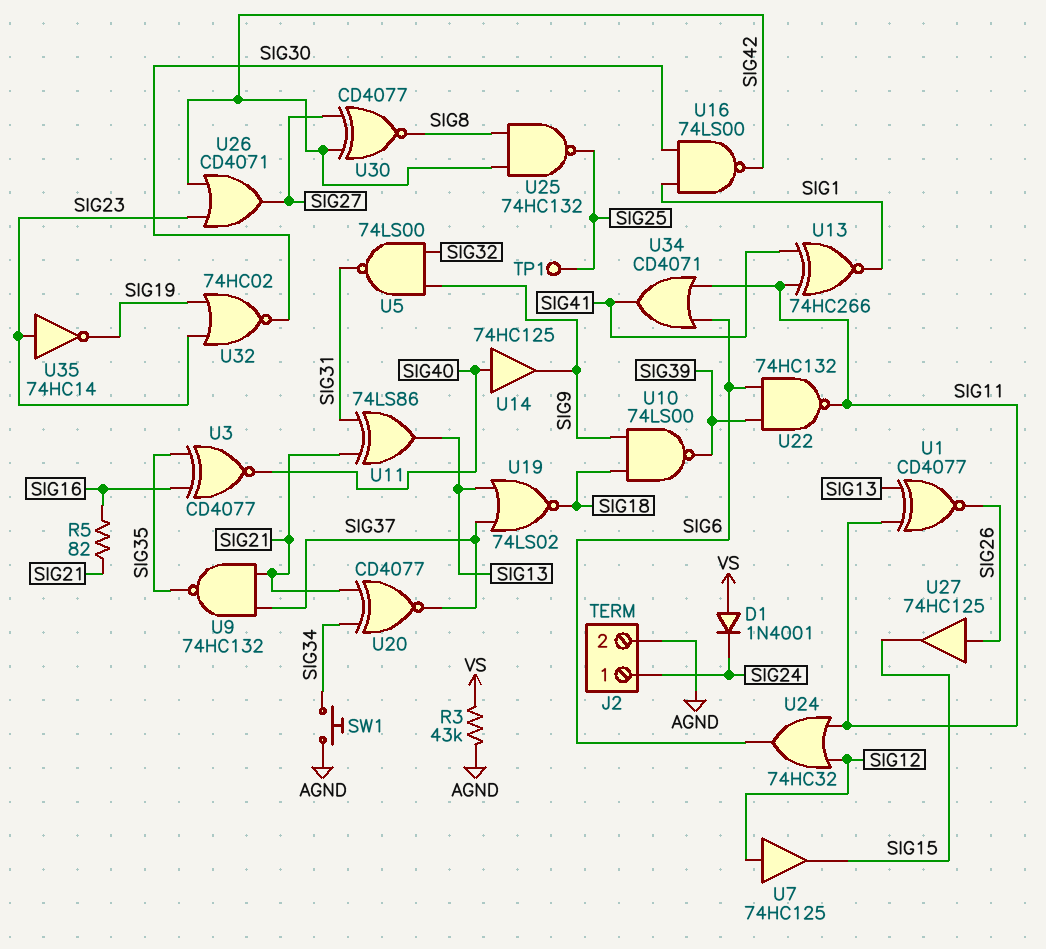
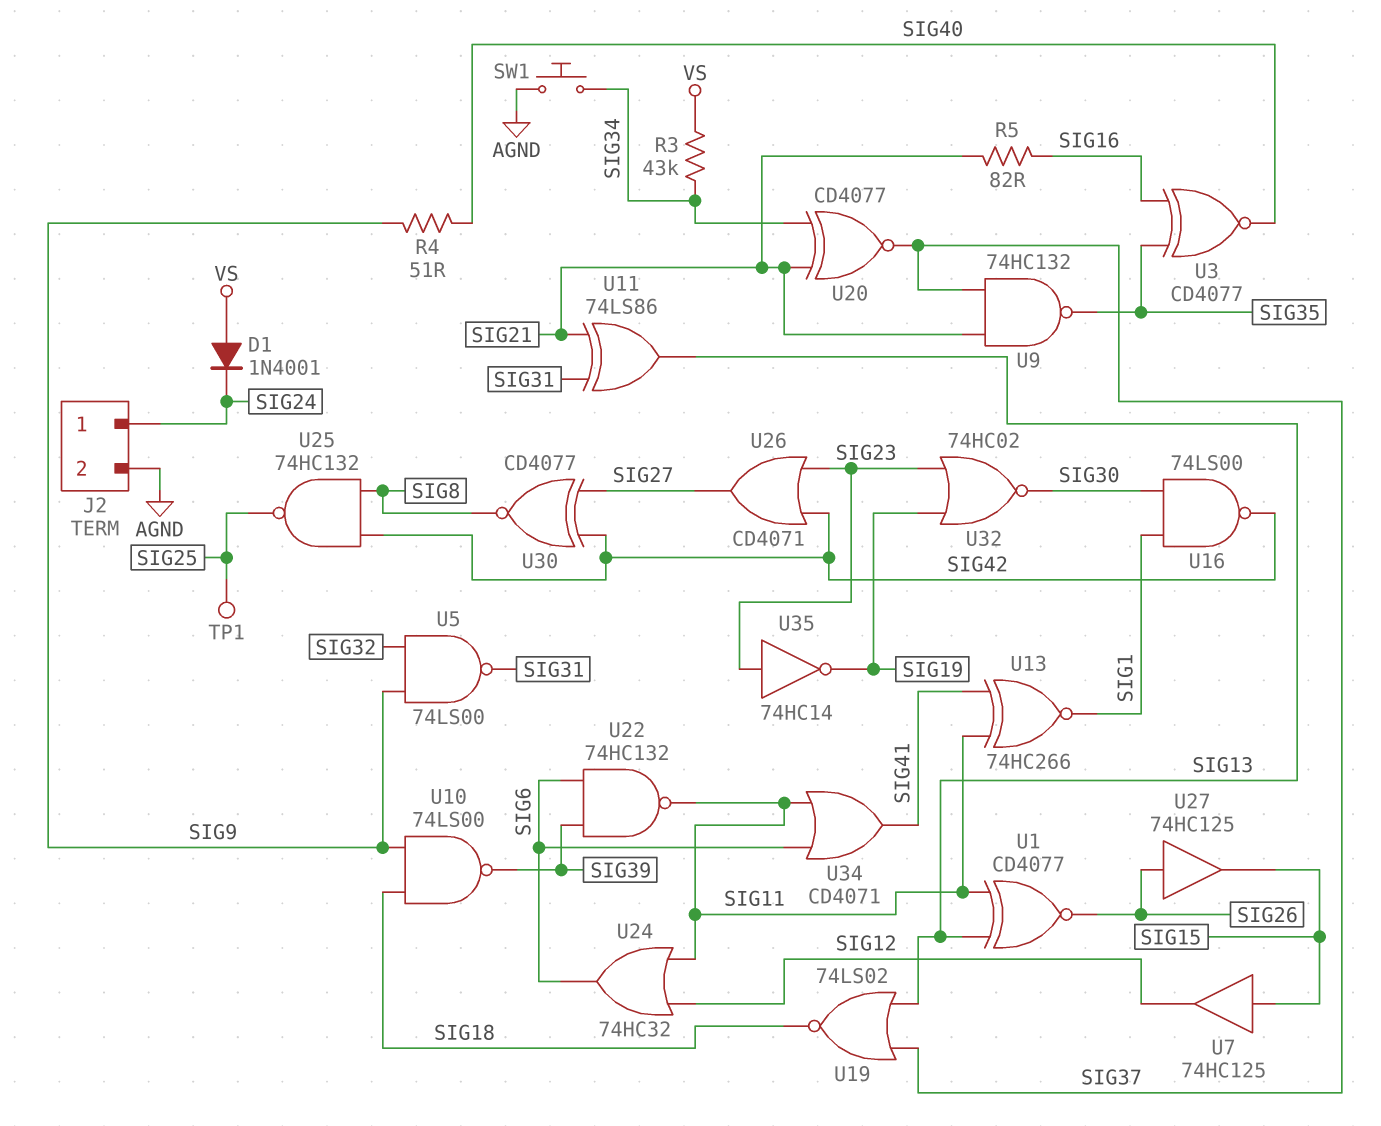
R3: 43k (AGND, VS) -> 43k (SIG34, VS)
R4: none -> 51 (SIG9, SIG40)
U7: buffer 74HC125 (in SIG12, out SIG15) -> buffer 74HC125 (in SIG15, out SIG12)
U14: buffer 74HC125 (in SIG40, out SIG9) -> none

